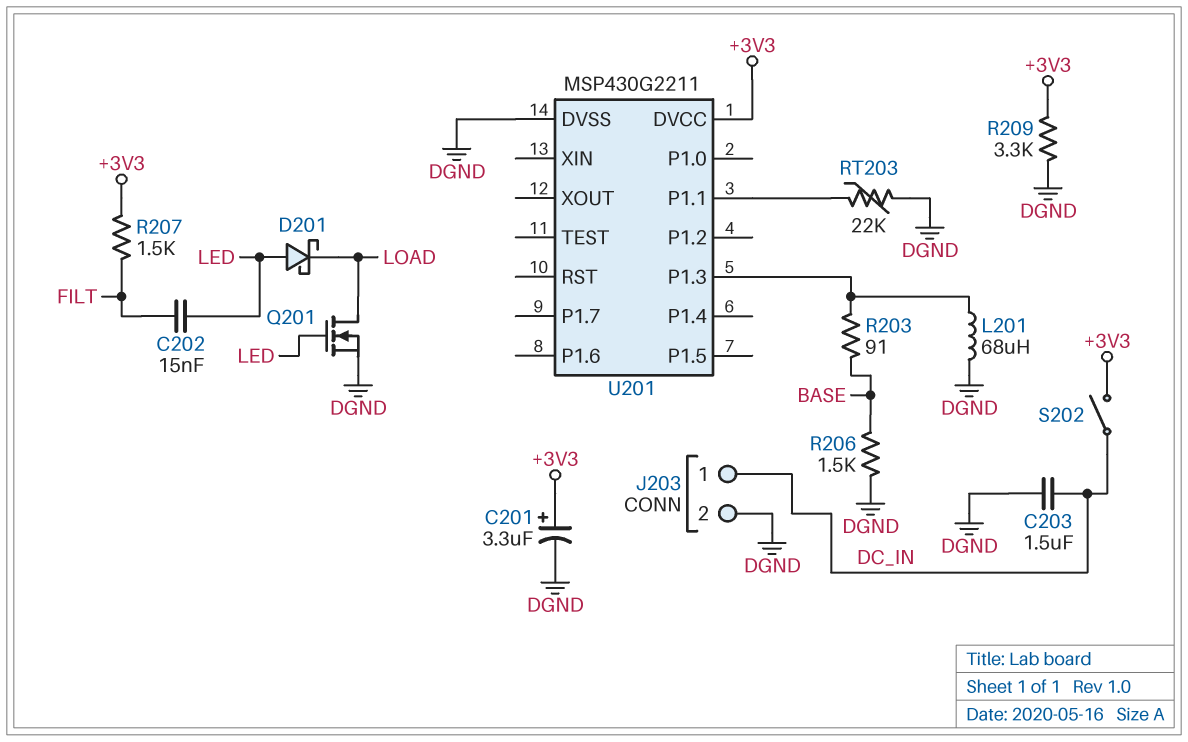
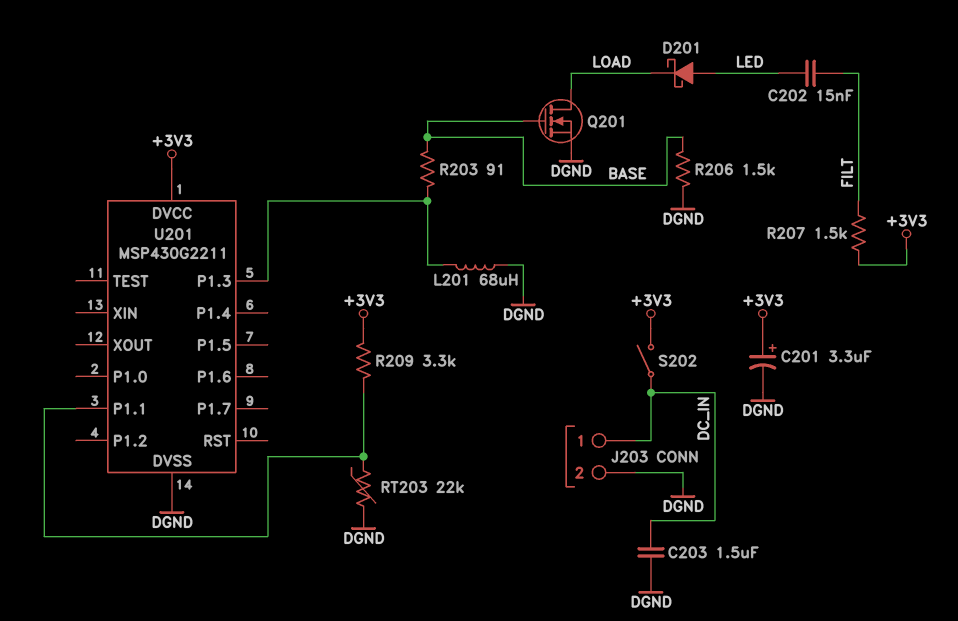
Q201: NMOS (G LED, D LOAD, S DGND) -> NMOS (G BASE, D LOAD, S DGND)
R209: 3.3k (+3V3, DGND) -> 3.3k (+3V3, U201/P1.1)

